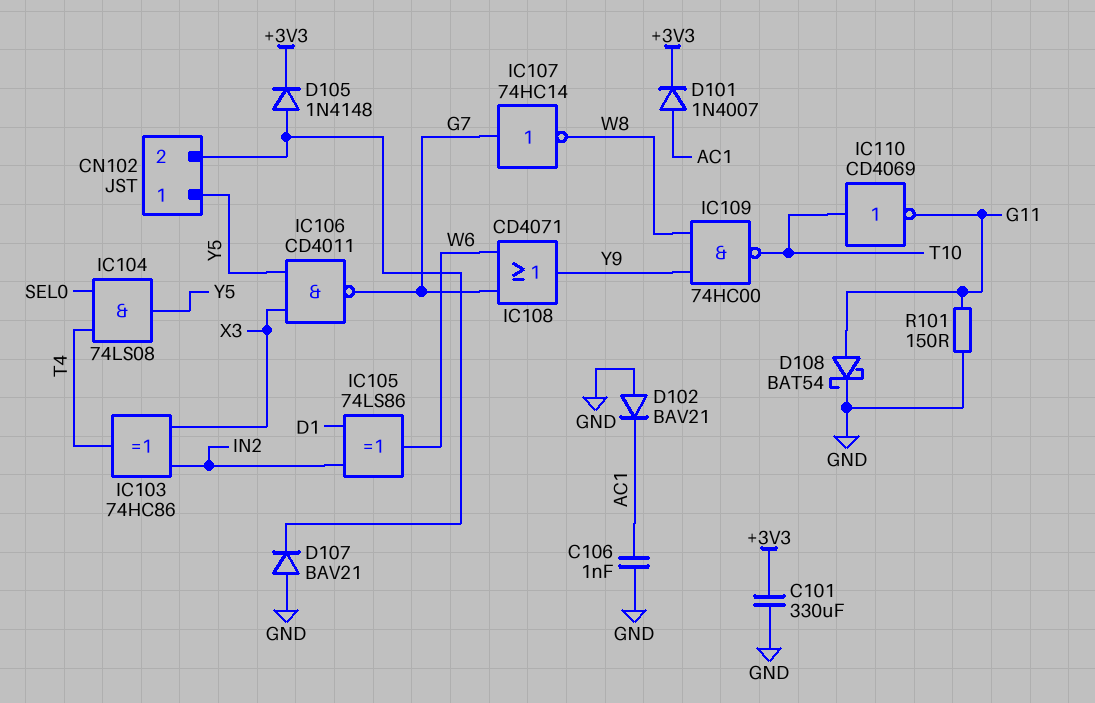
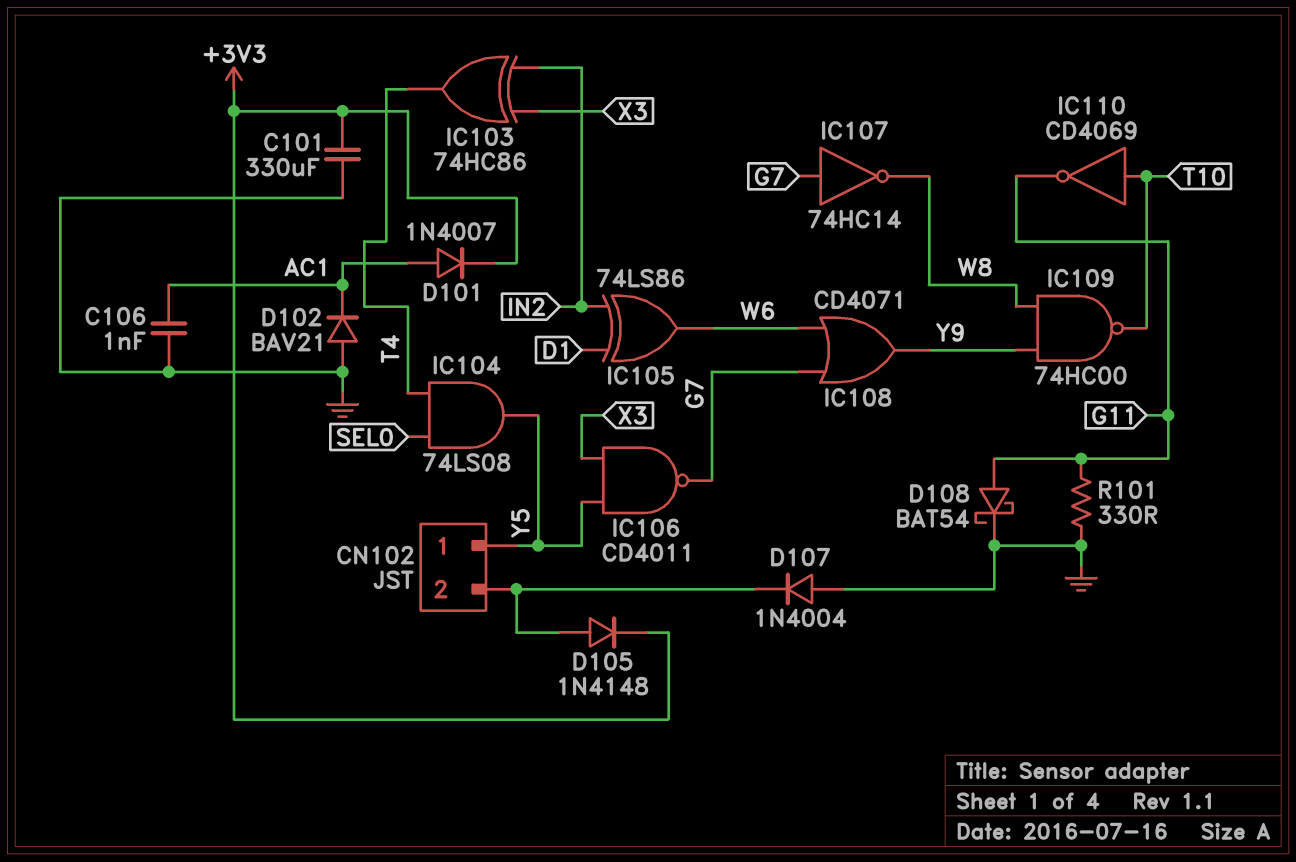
D107: diode BAV21 (A GND, K CN102/2) -> diode 1N4004 (A GND, K CN102/2)
R101: 150 (G11, GND) -> 330 (G11, GND)

